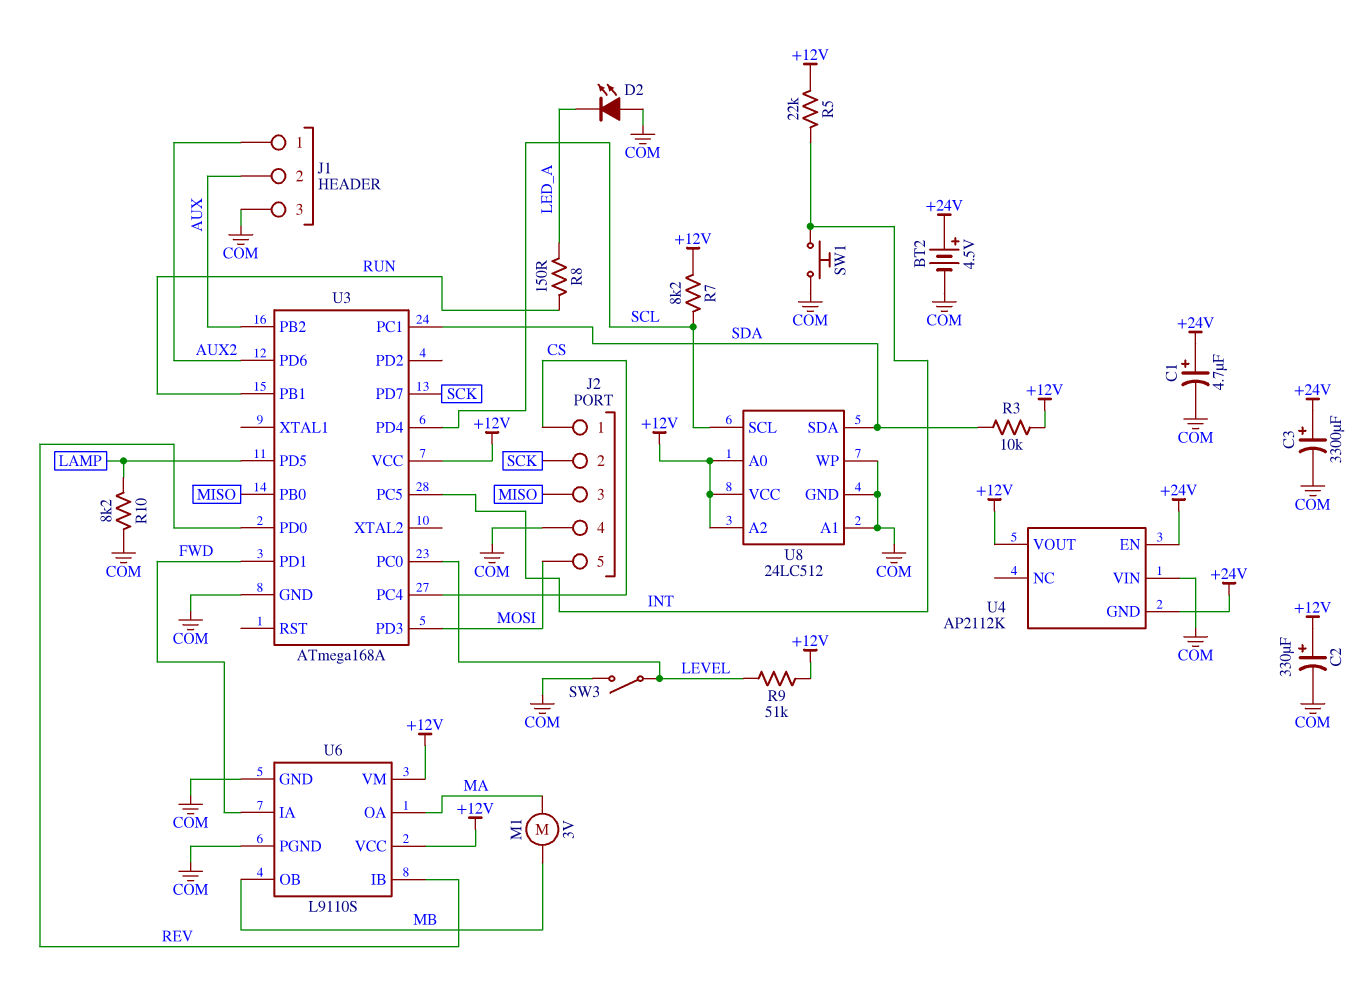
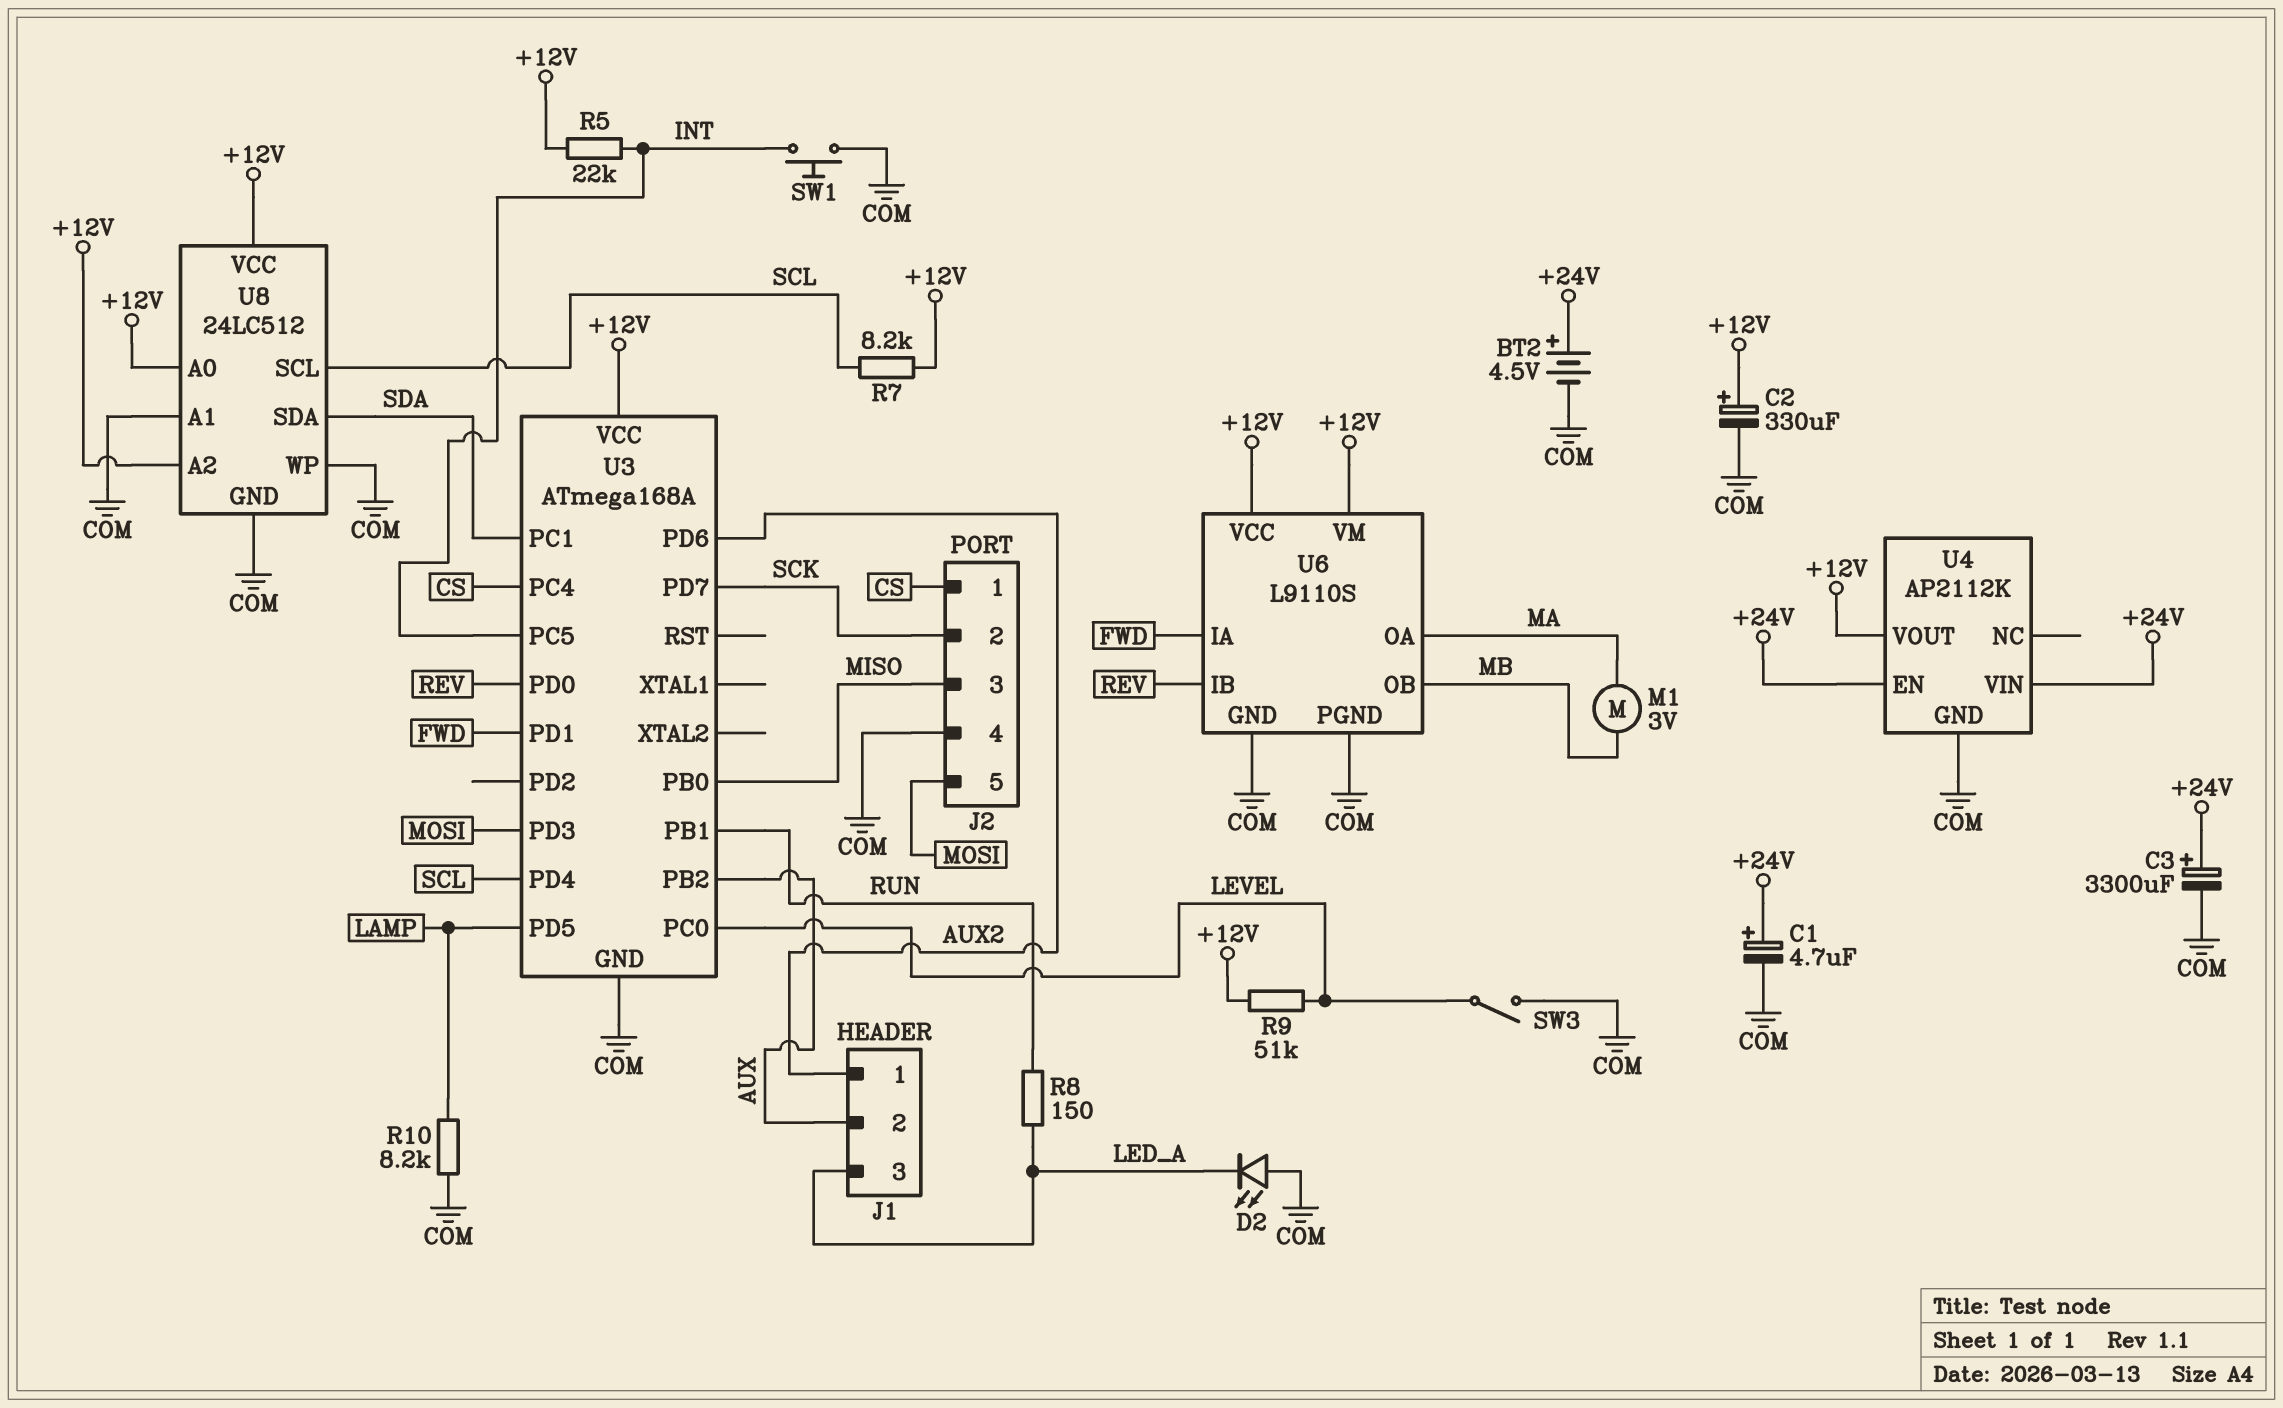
J1 pin 3: COM -> LED_A
R3: 10k (+12V, SDA) -> none
U4 pin GND: +24V -> COM
U4 pin VIN: COM -> +24V

